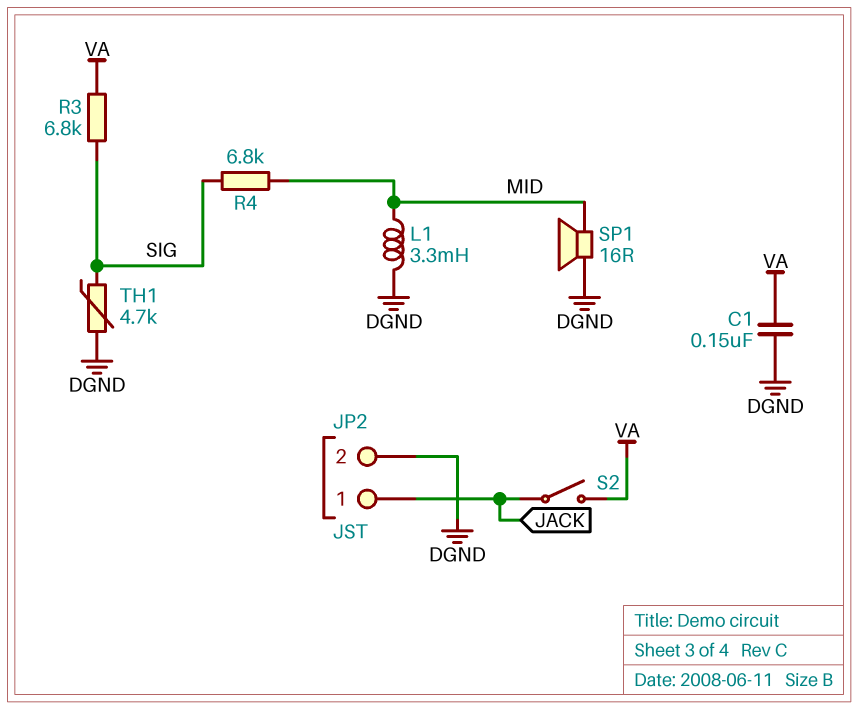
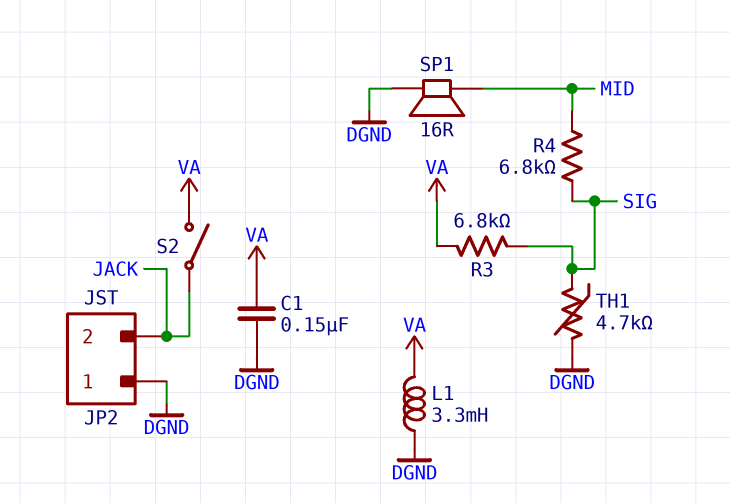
JP2 pin 1: JACK -> DGND
JP2 pin 2: DGND -> JACK
L1: 3.3mH (DGND, MID) -> 3.3mH (DGND, VA)

